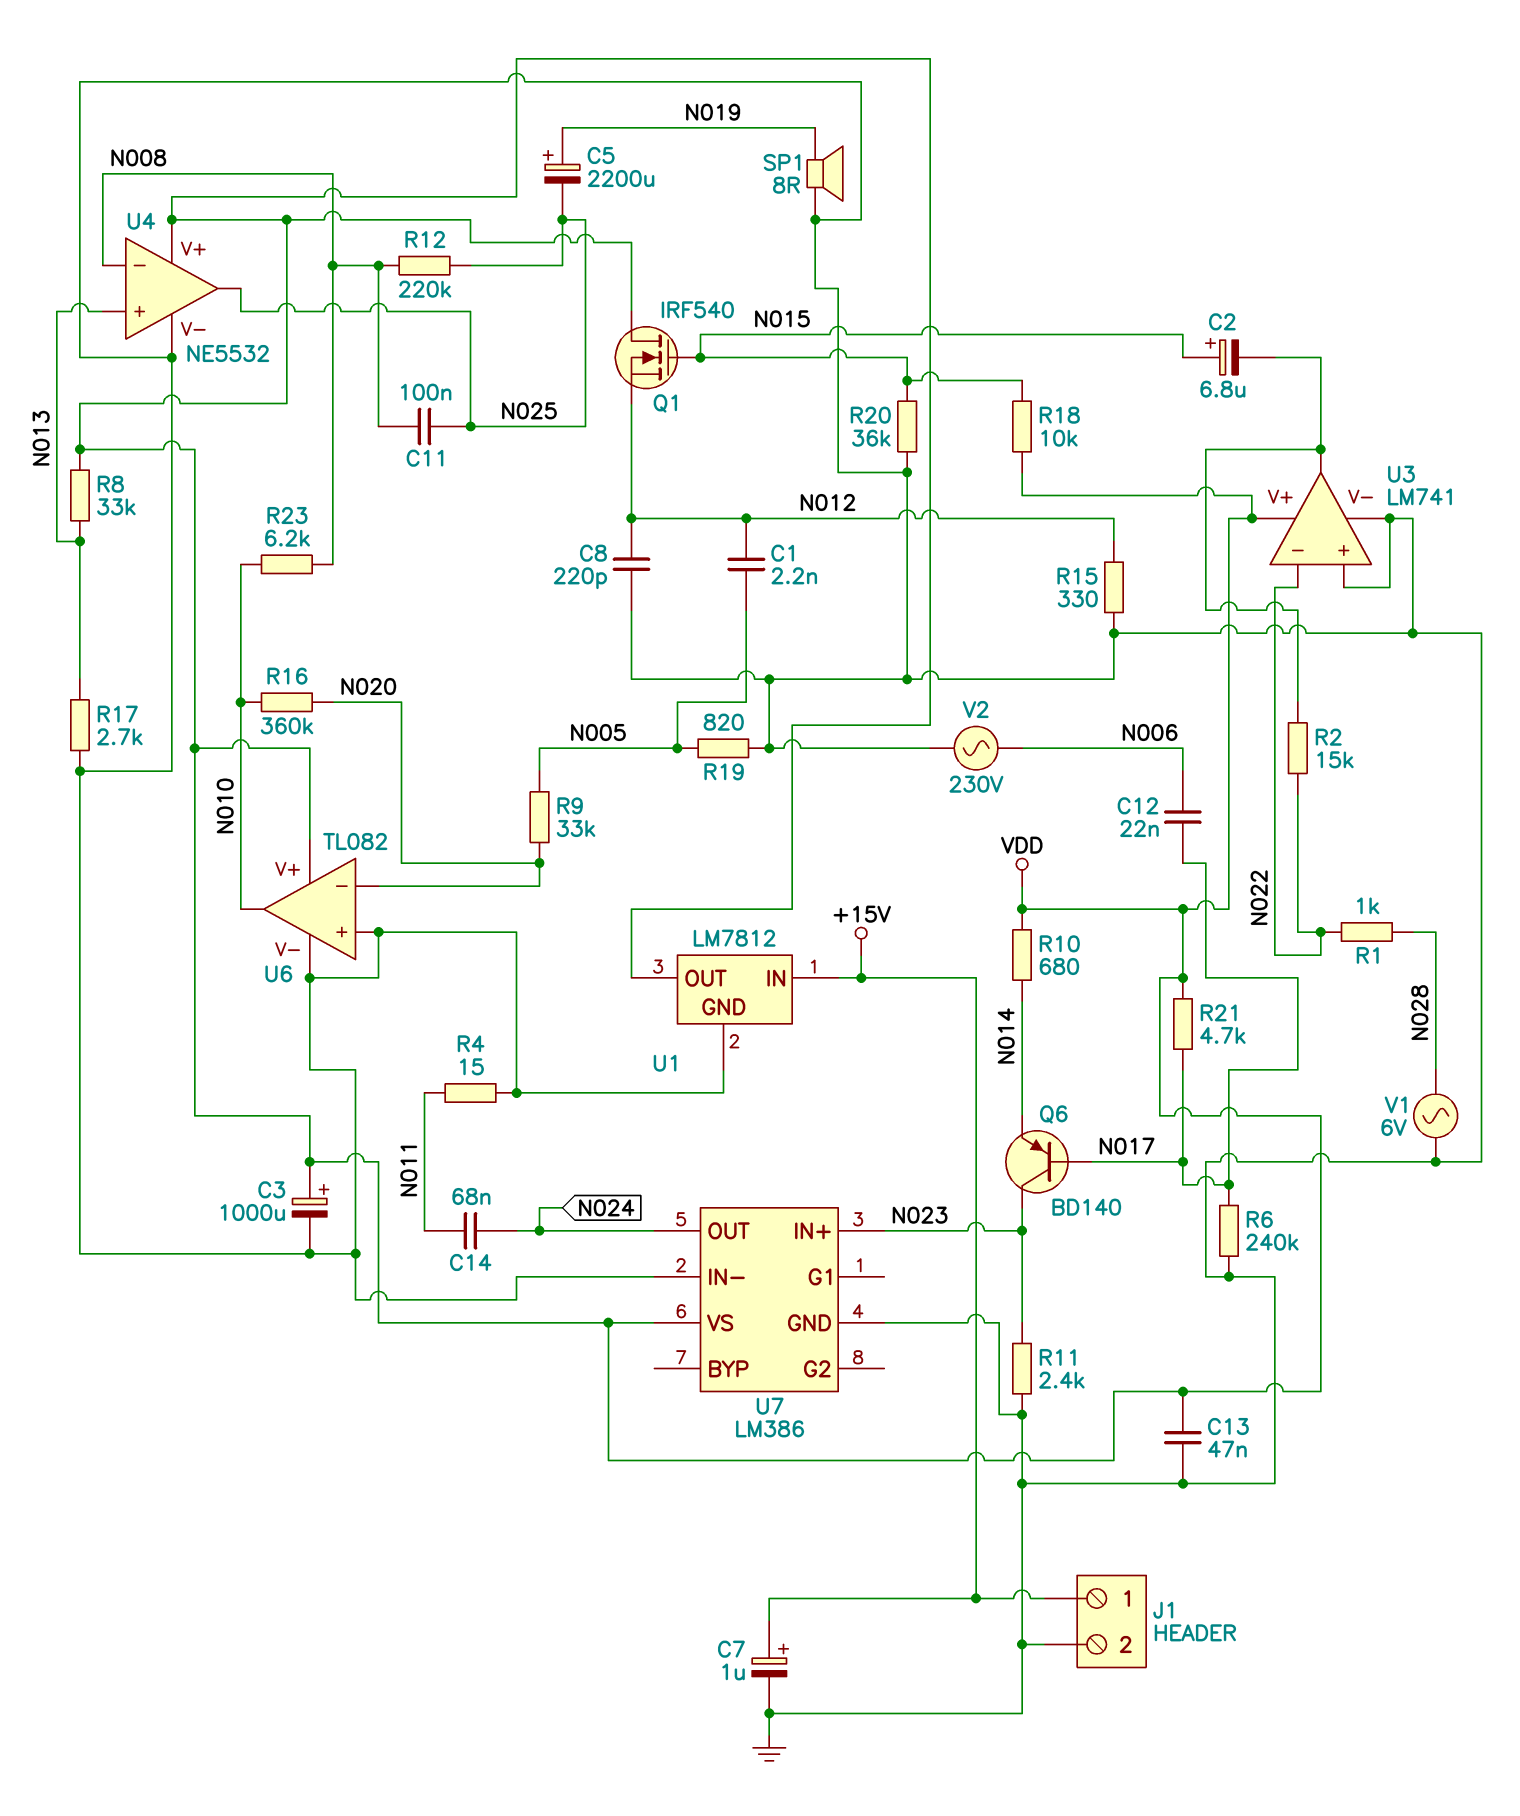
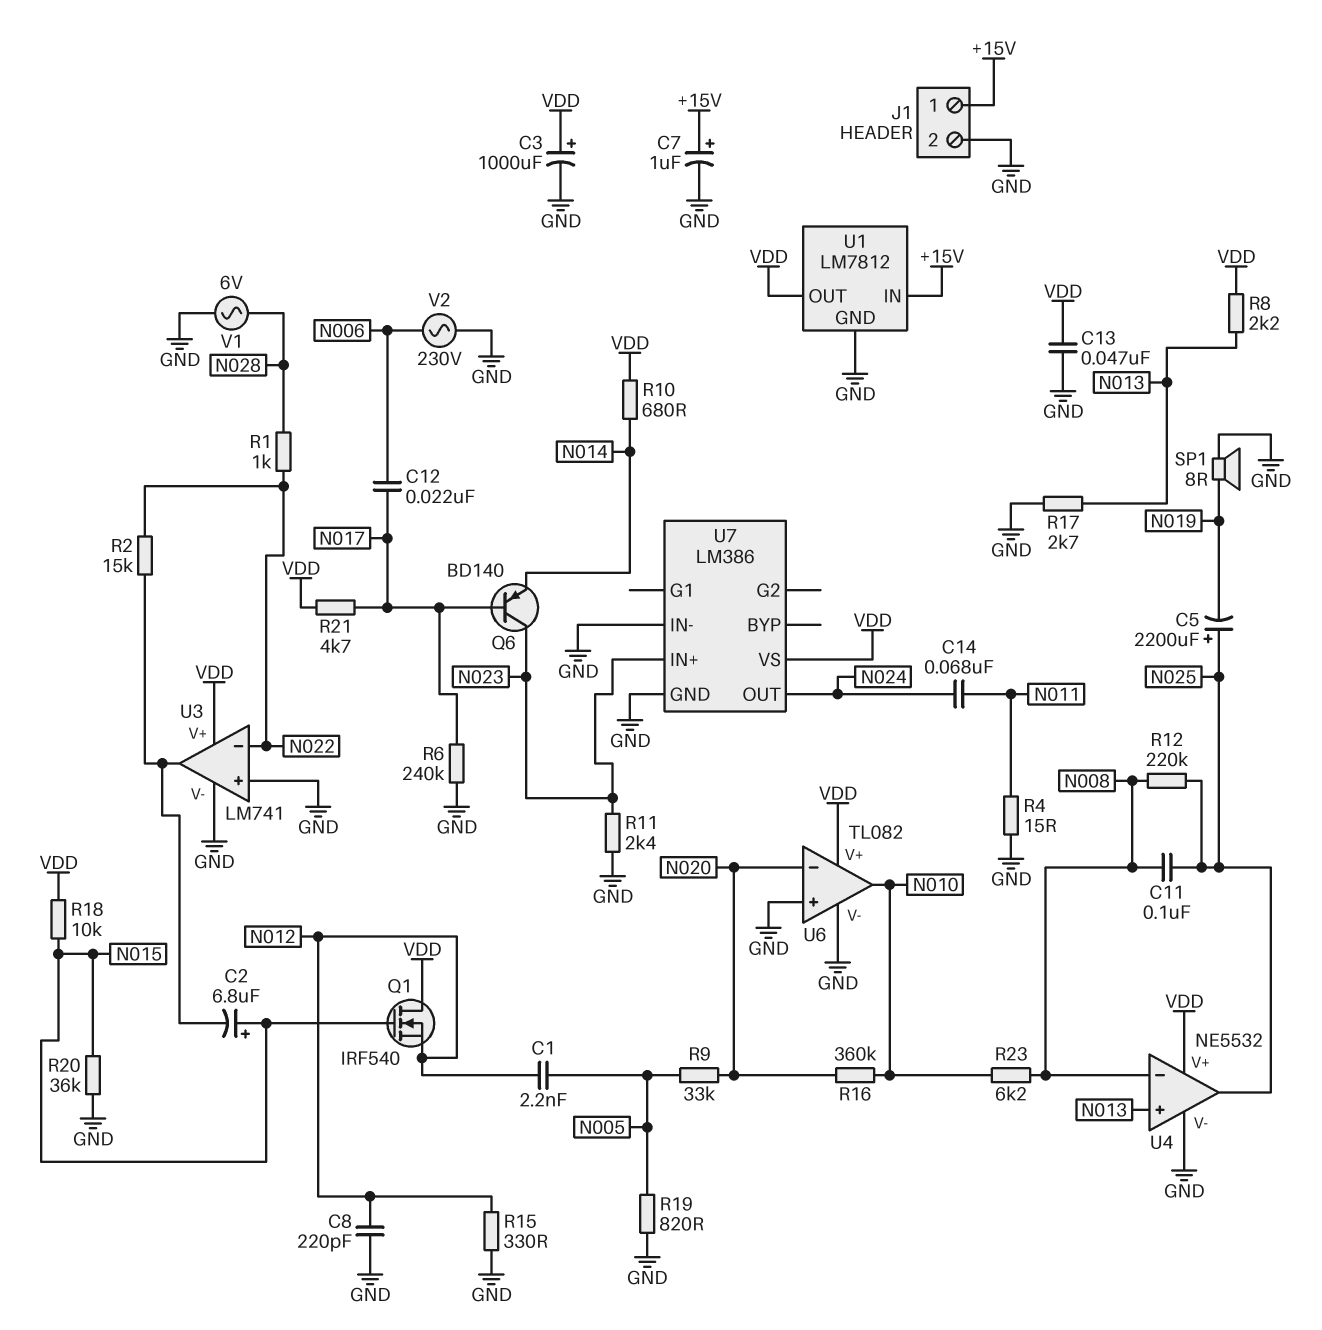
C5: 2200uF (plus N019, minus N025) -> 2200uF (plus N025, minus N019)
R8: 33k (N013, VDD) -> 2.2k (N013, VDD)

